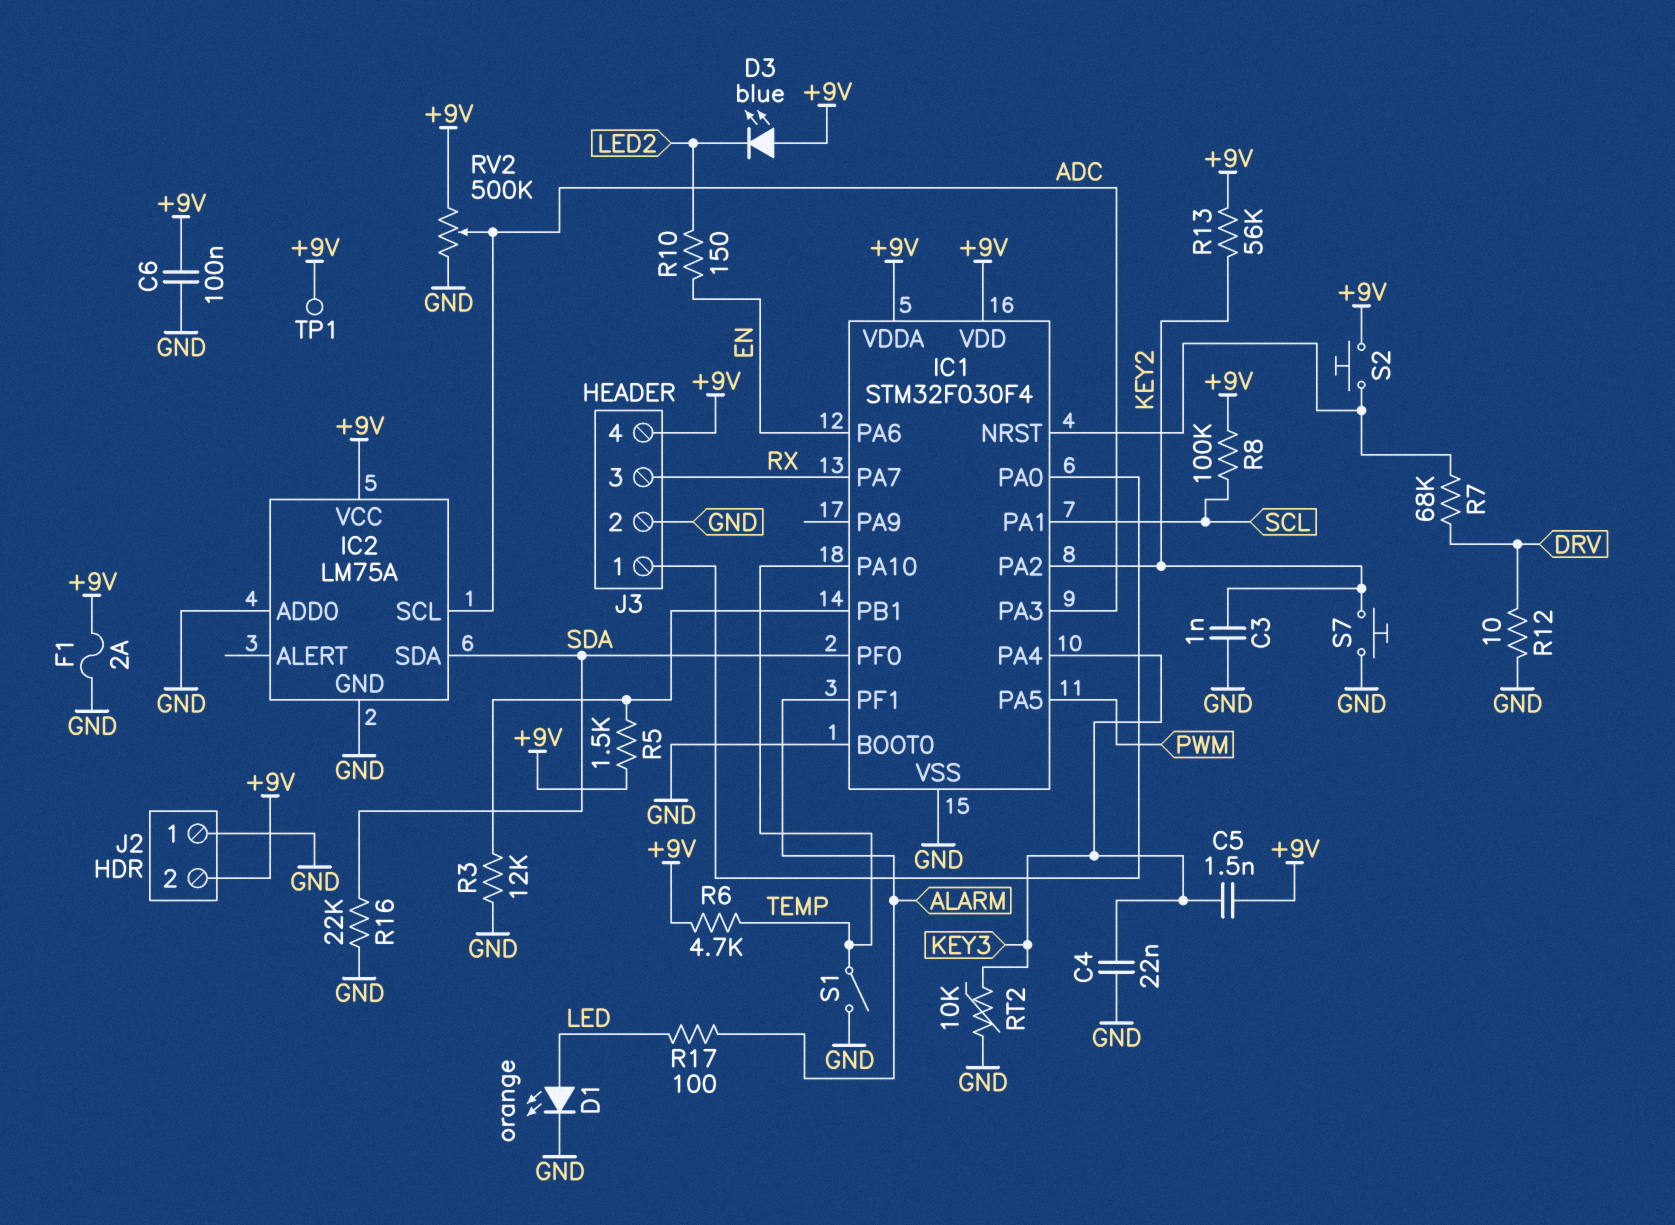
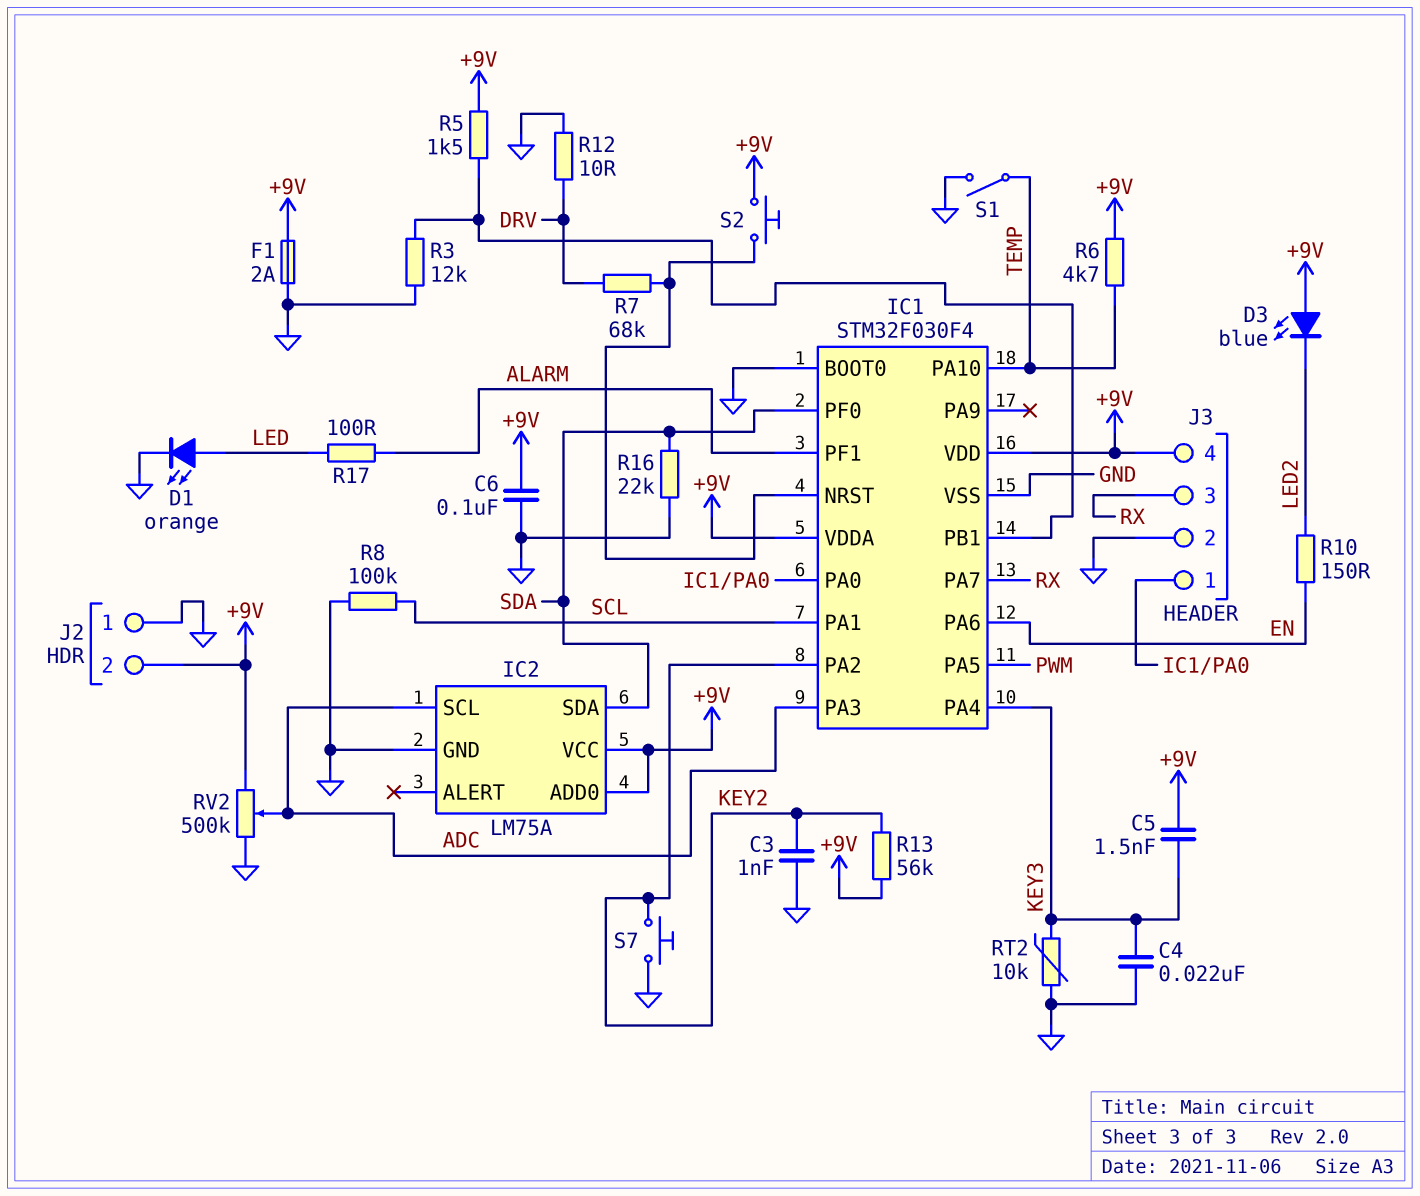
IC2 pin ADD0: GND -> +9V
R8: 100k (+9V, SCL) -> 100k (GND, SCL)
TP1: test point (+9V) -> none

